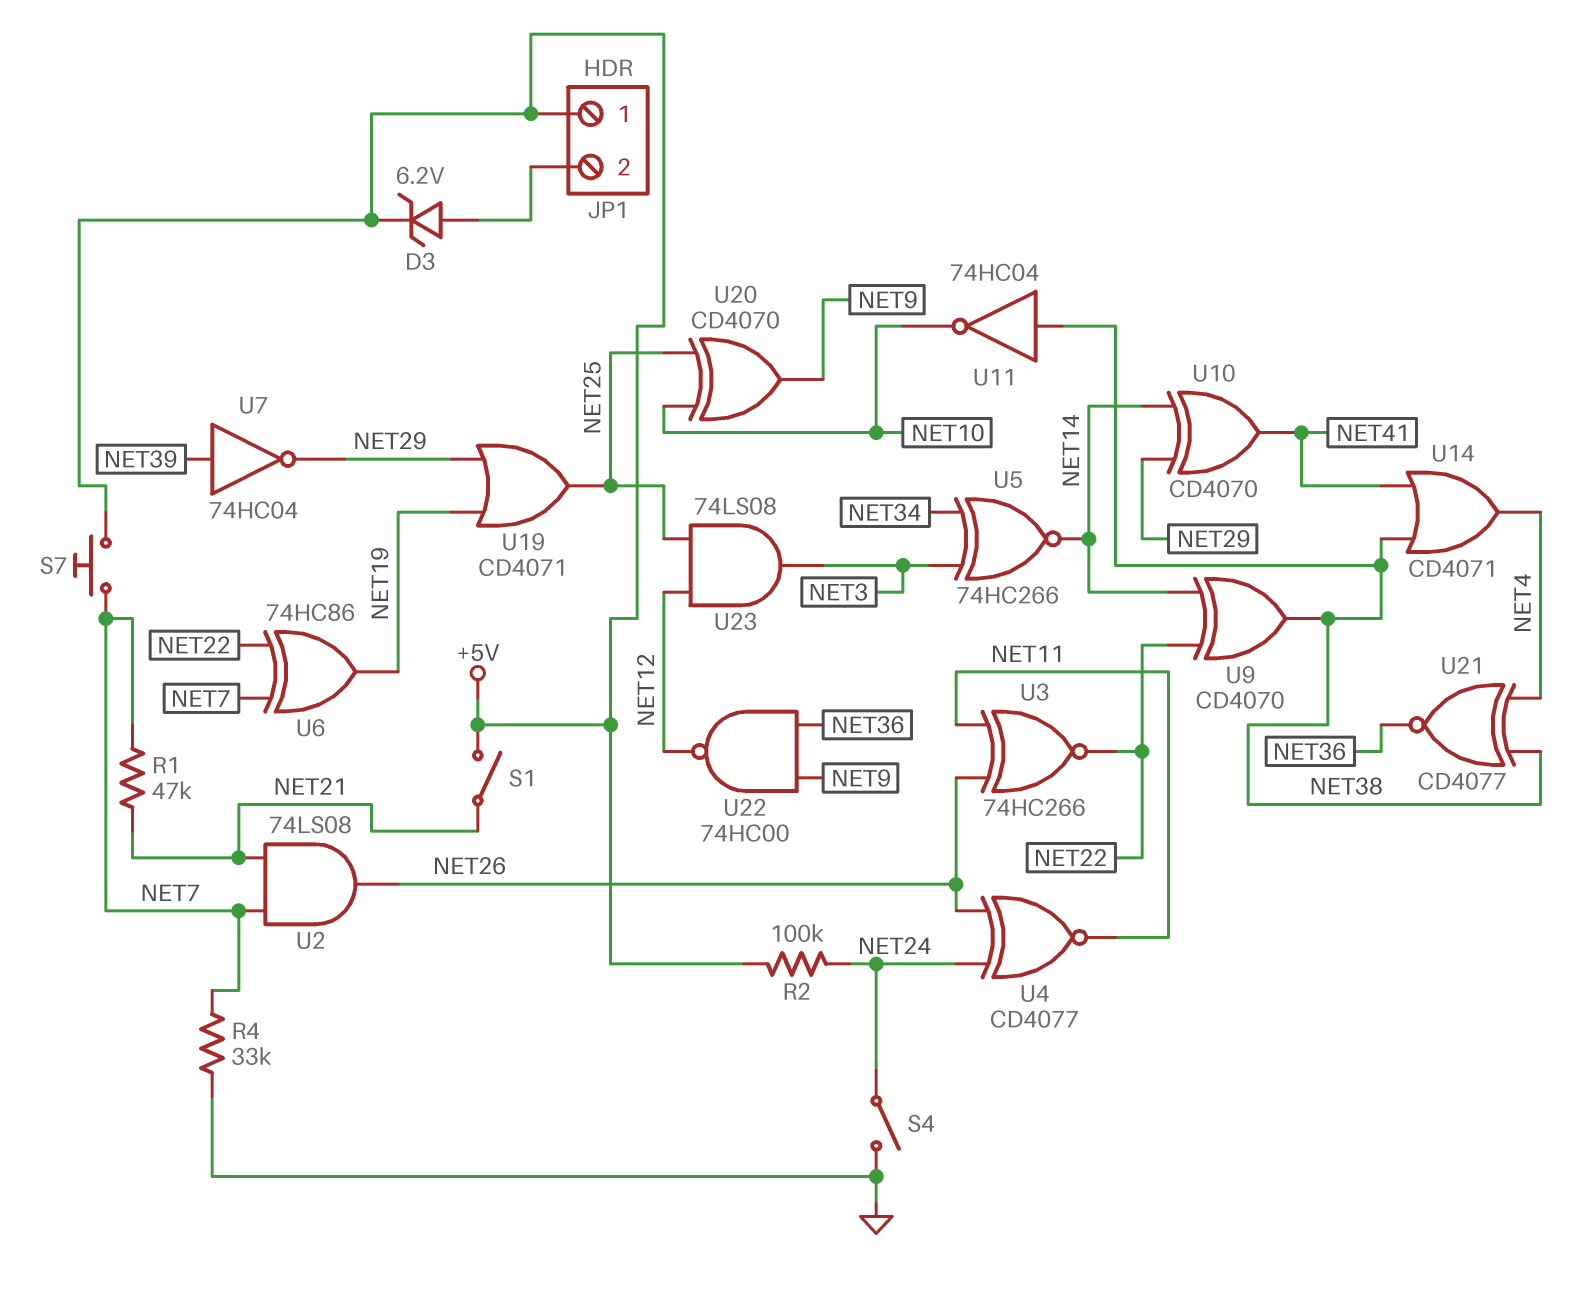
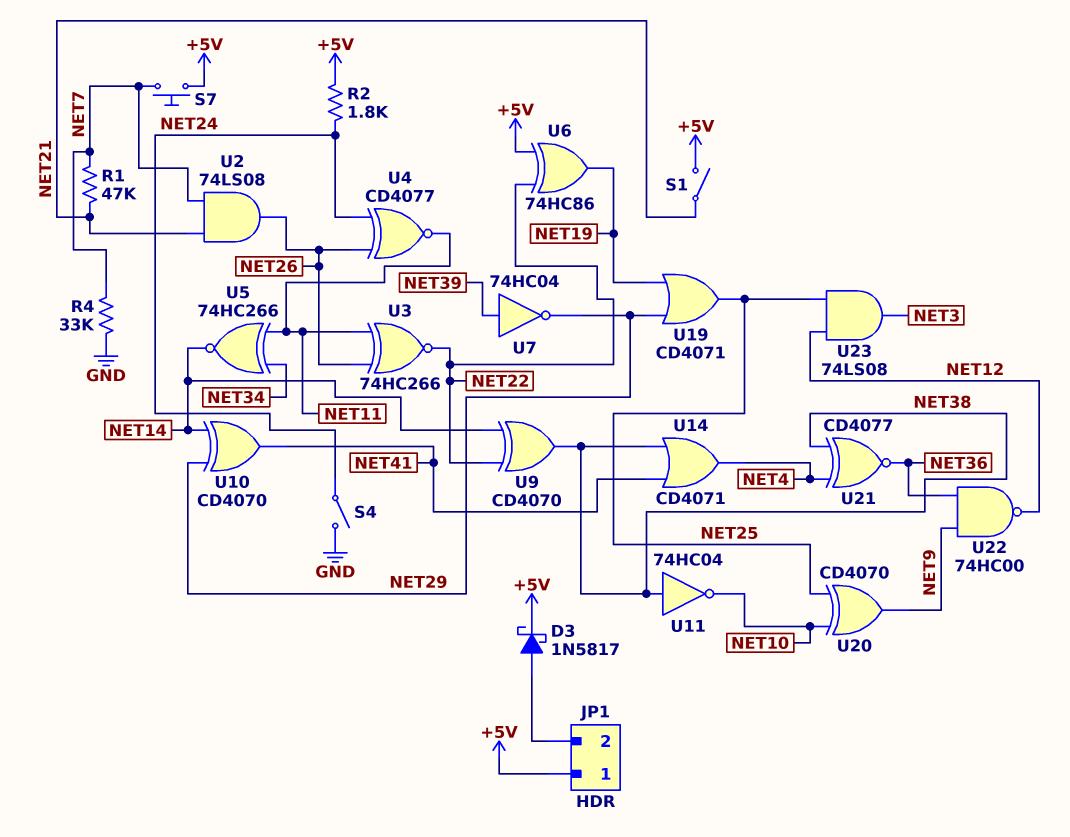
D3: zener 6.2V (A JP1/2, K +5V) -> schottky 1N5817 (A JP1/2, K +5V)
R2: 100k (+5V, NET24) -> 1.8k (+5V, NET24)
U5: XNOR 74HC266 (in NET3, in NET34, out NET14) -> XNOR 74HC266 (in NET11, in NET34, out NET14)
U6: XOR 74HC86 (in NET7, in NET22, out NET19) -> XOR 74HC86 (in +5V, in NET22, out NET19)

